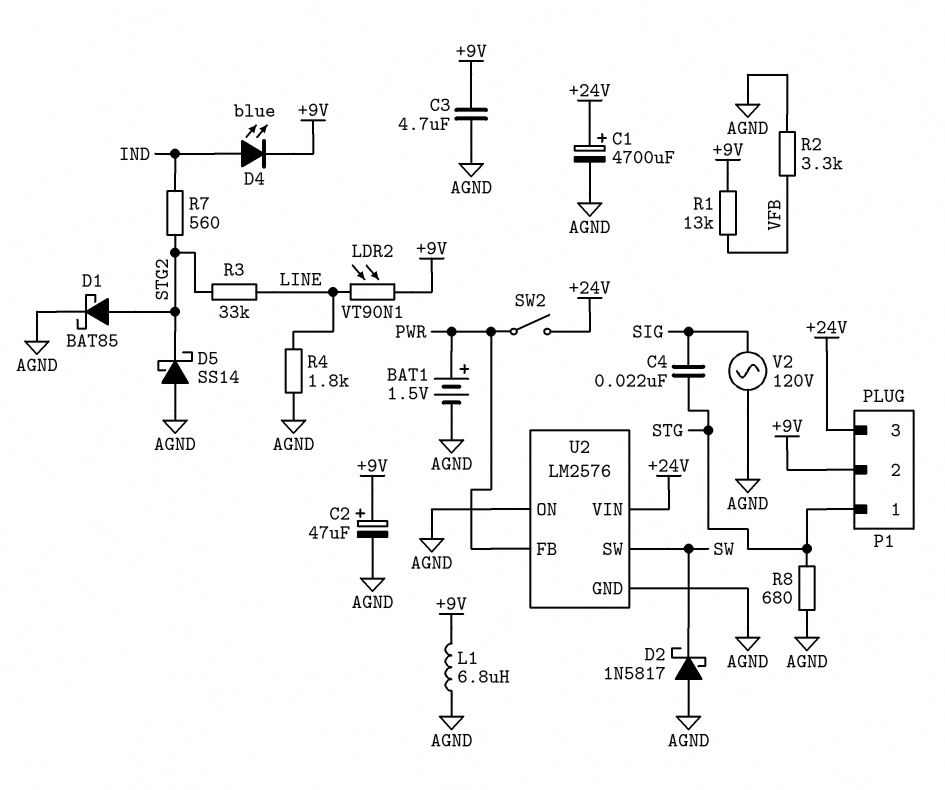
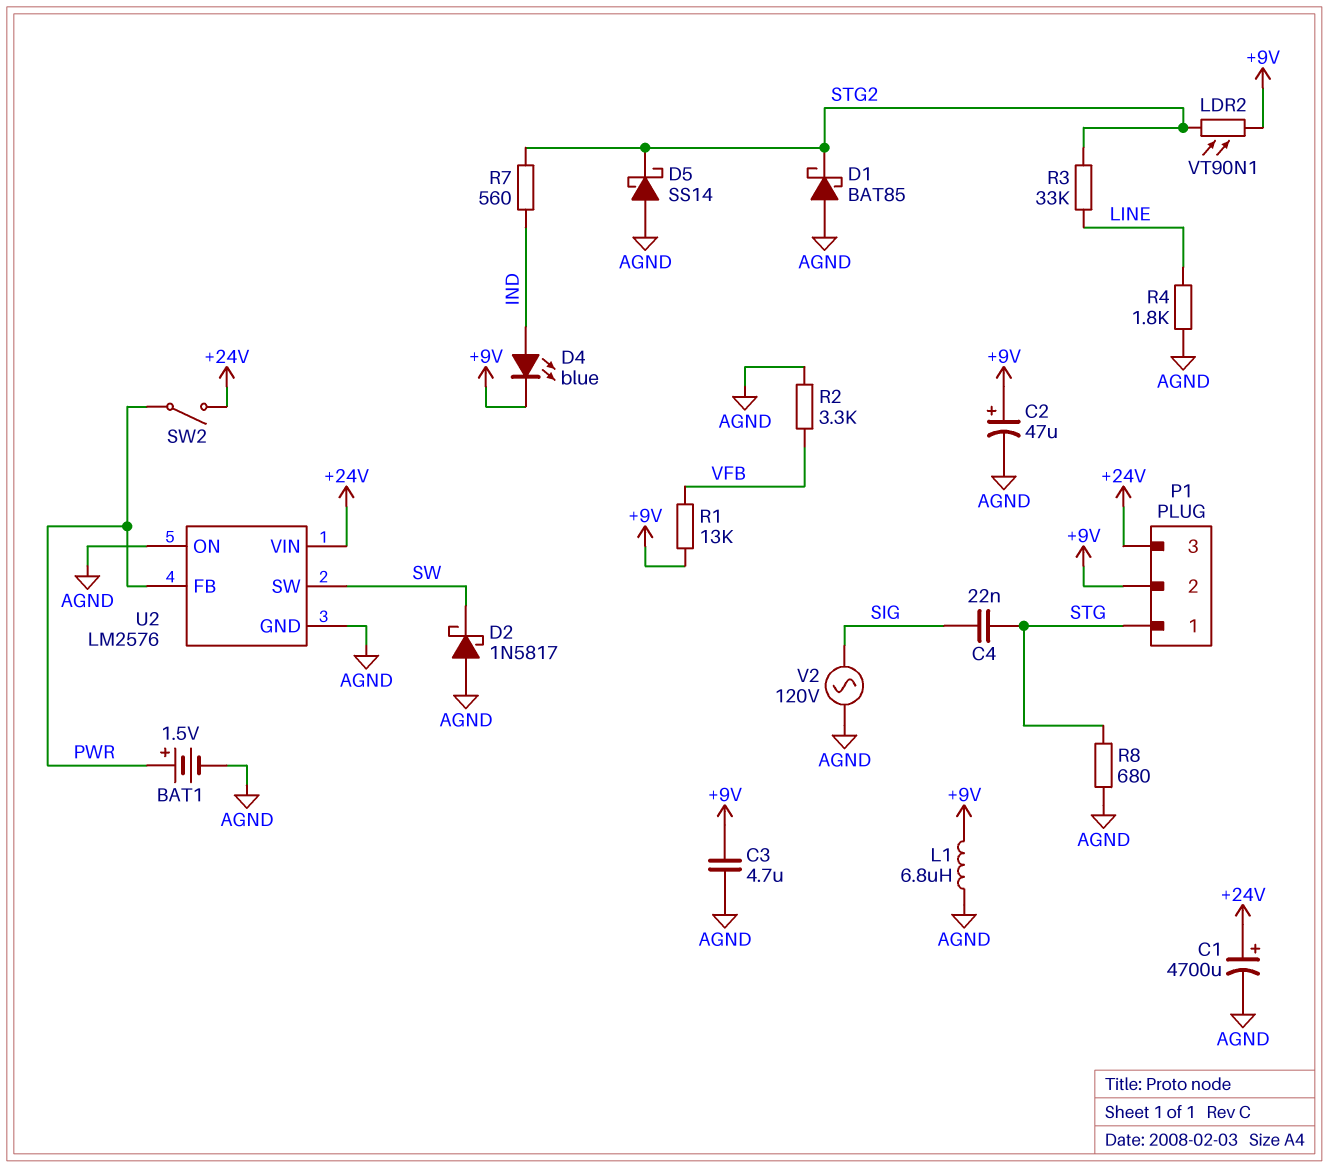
D1: schottky BAT85 (A STG2, K AGND) -> schottky BAT85 (A AGND, K STG2)
LDR2: VT90N1 (+9V, LINE) -> VT90N1 (+9V, STG2)

